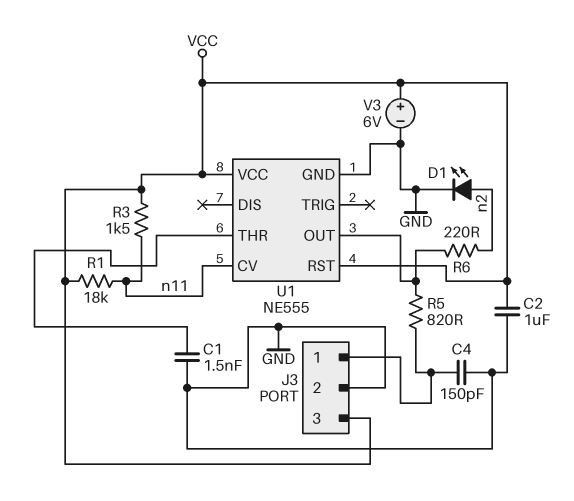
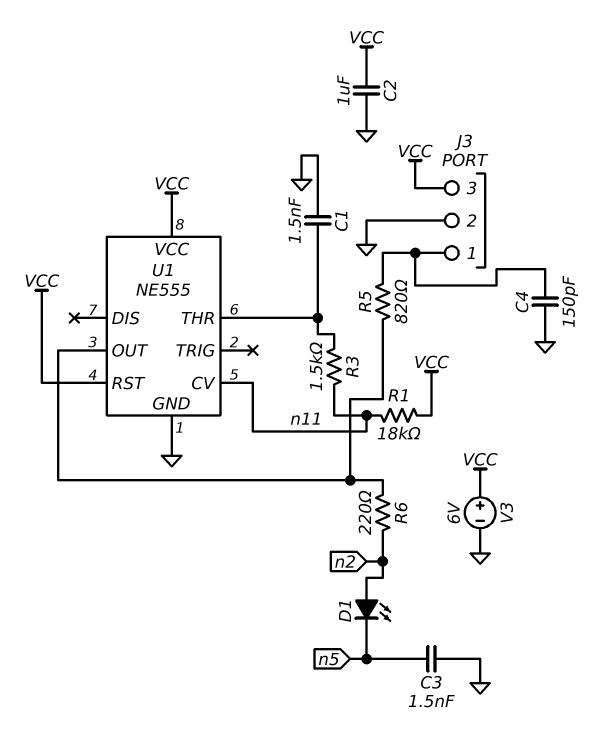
C3: none -> 1.5nF (GND, n5)
D1: LED (A n2, K GND) -> LED (A n2, K n5)
R3: 1.5k (VCC, n11) -> 1.5k (U1/THR, n11)

